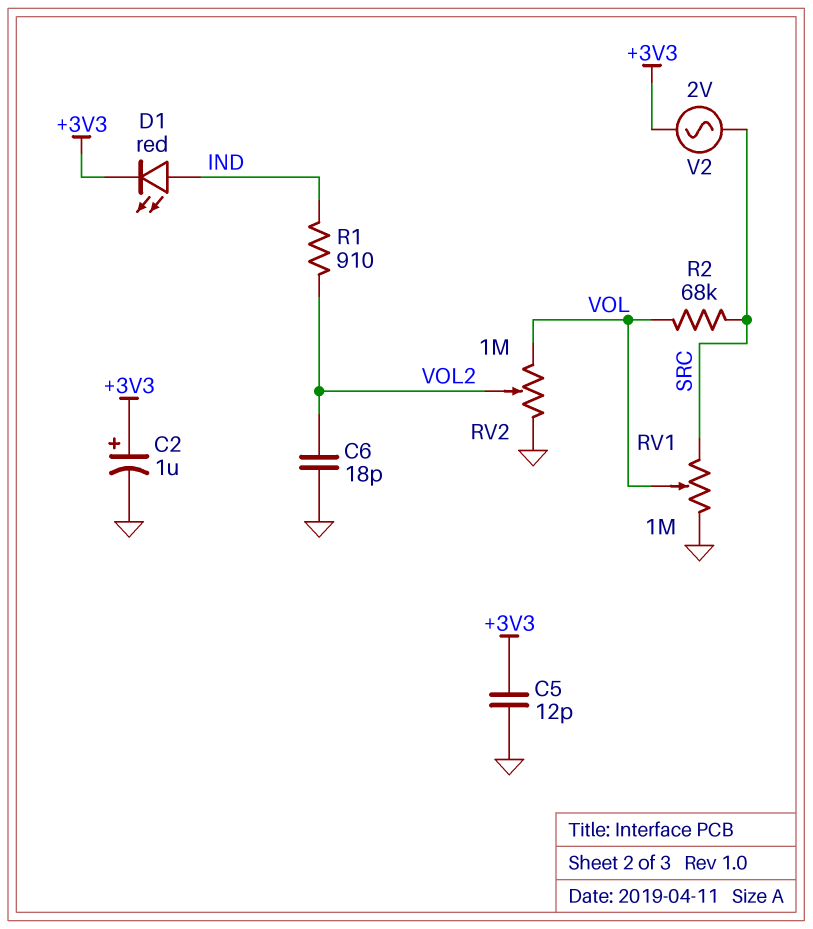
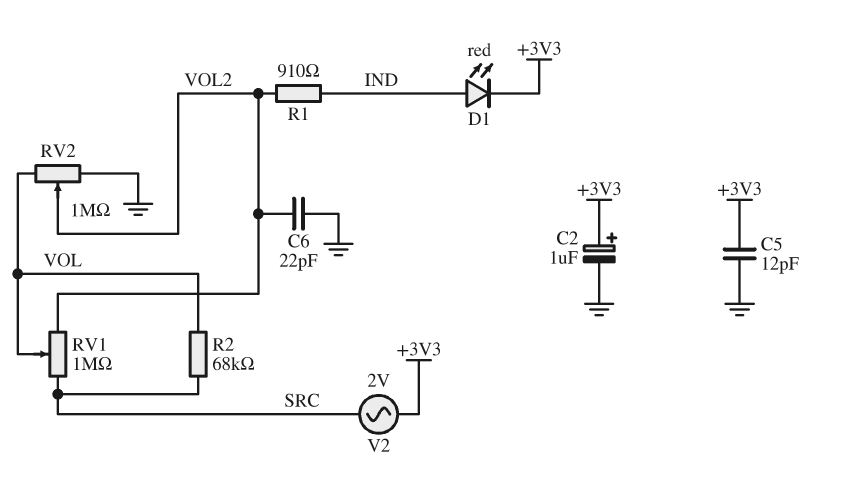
C6: 18pF (GND, VOL2) -> 22pF (GND, VOL2)
RV1: 1M (GND, SRC, wiper VOL) -> 1M (SRC, VOL2, wiper VOL)

